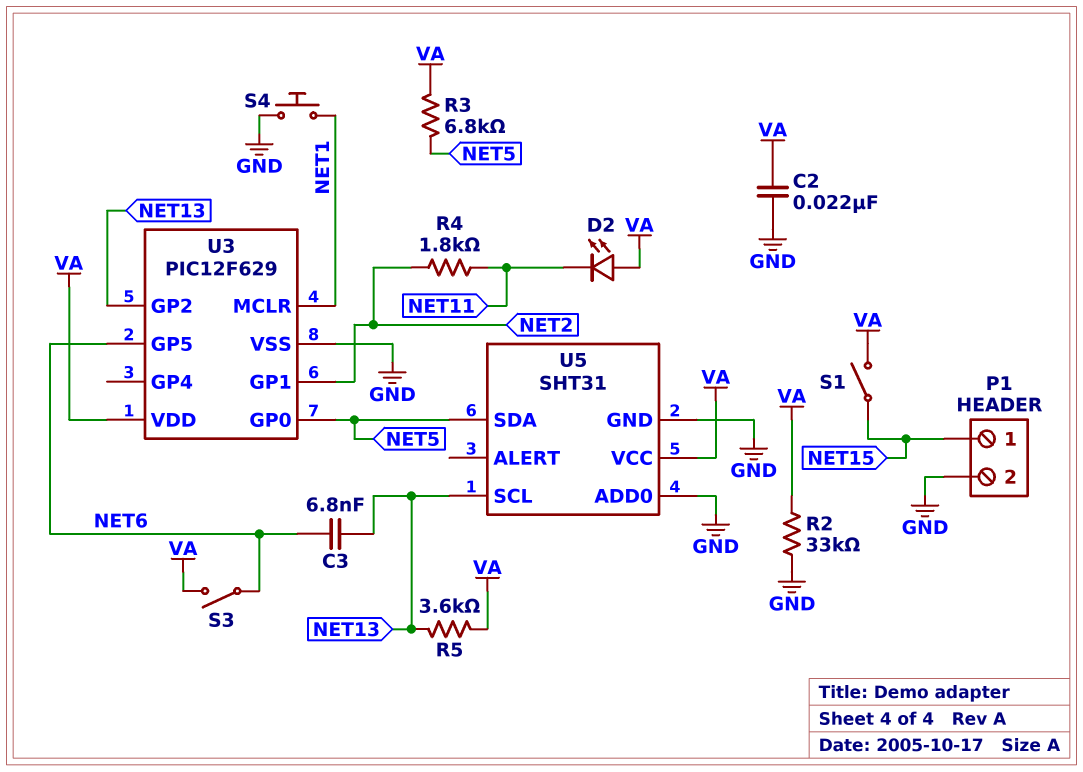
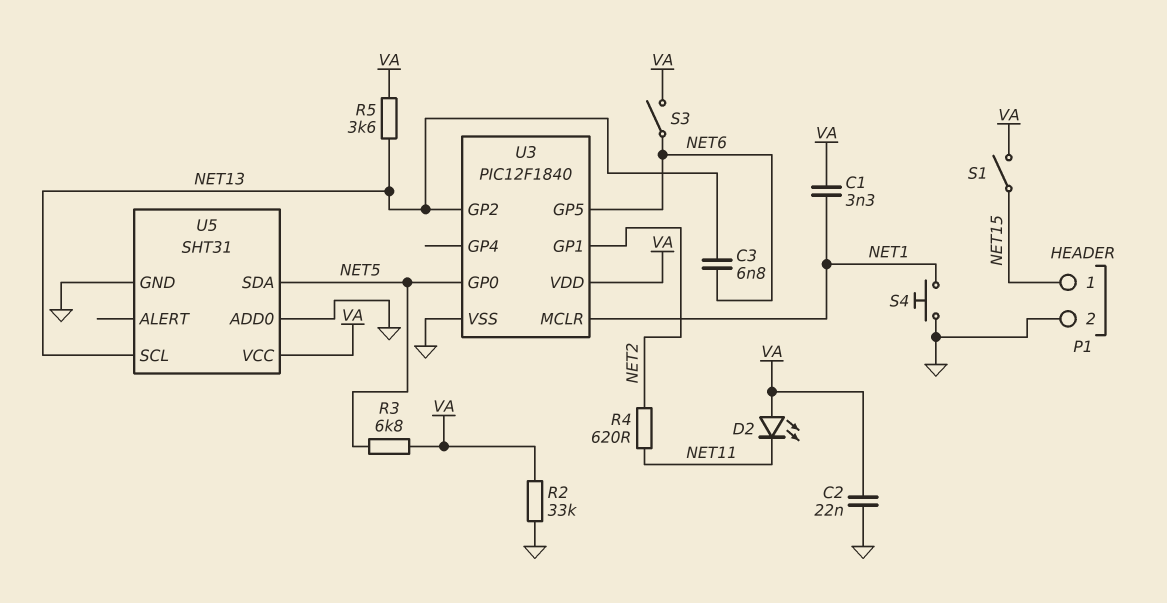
C1: none -> 3.3nF (NET1, VA)
R4: 1.8k (NET2, NET11) -> 620 (NET2, NET11)
U3: PIC12F629 -> PIC12F1840

